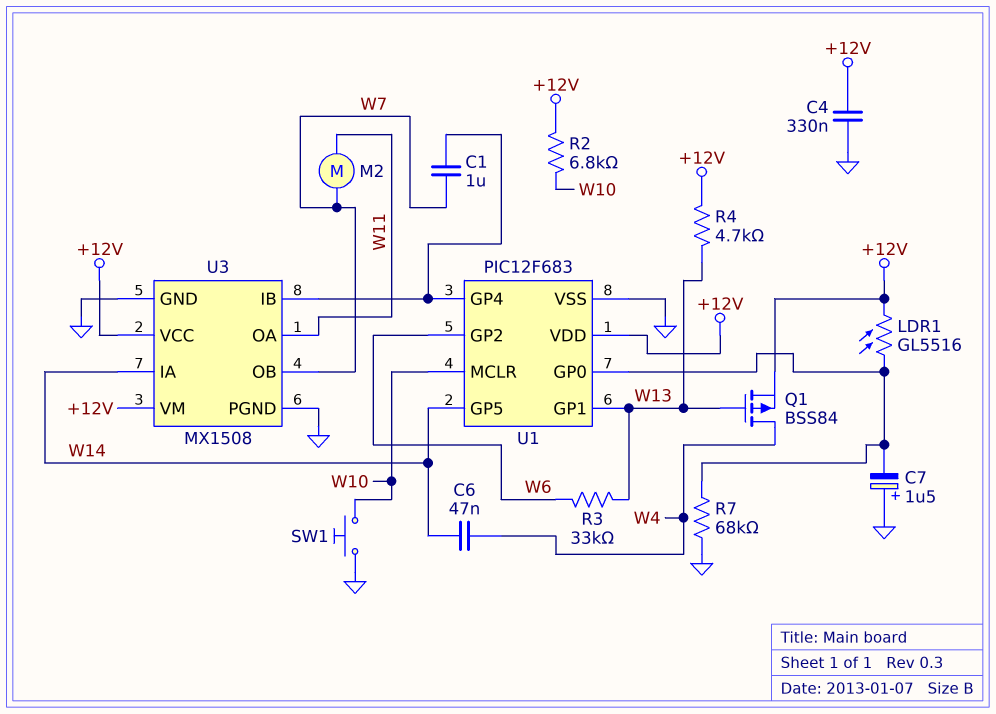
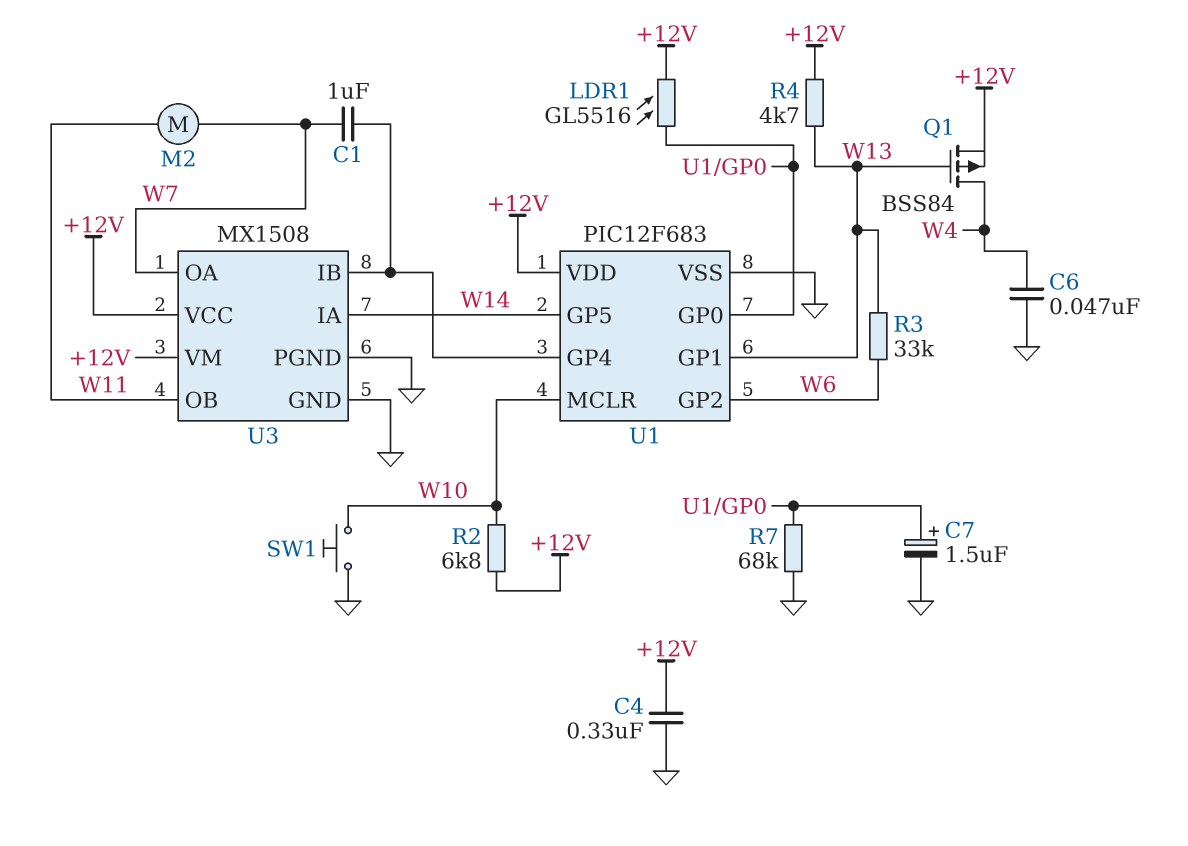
C6: 47nF (W4, W14) -> 47nF (GND, W4)
C7: 1.5uF (plus GND, minus U1/GP0) -> 1.5uF (plus U1/GP0, minus GND)
U3 pin OA: W11 -> W7
U3 pin OB: W7 -> W11

